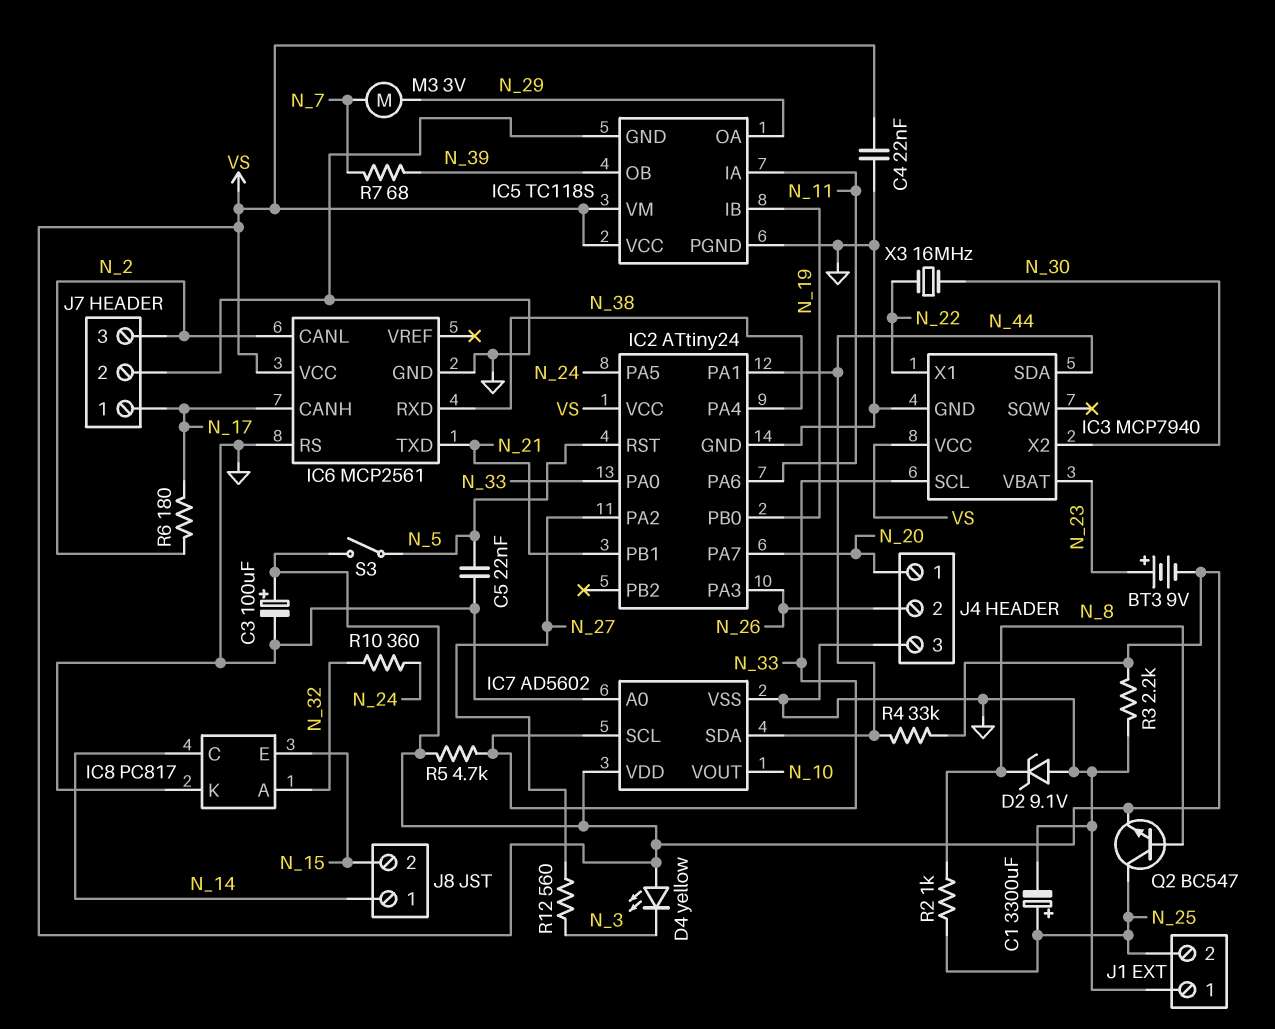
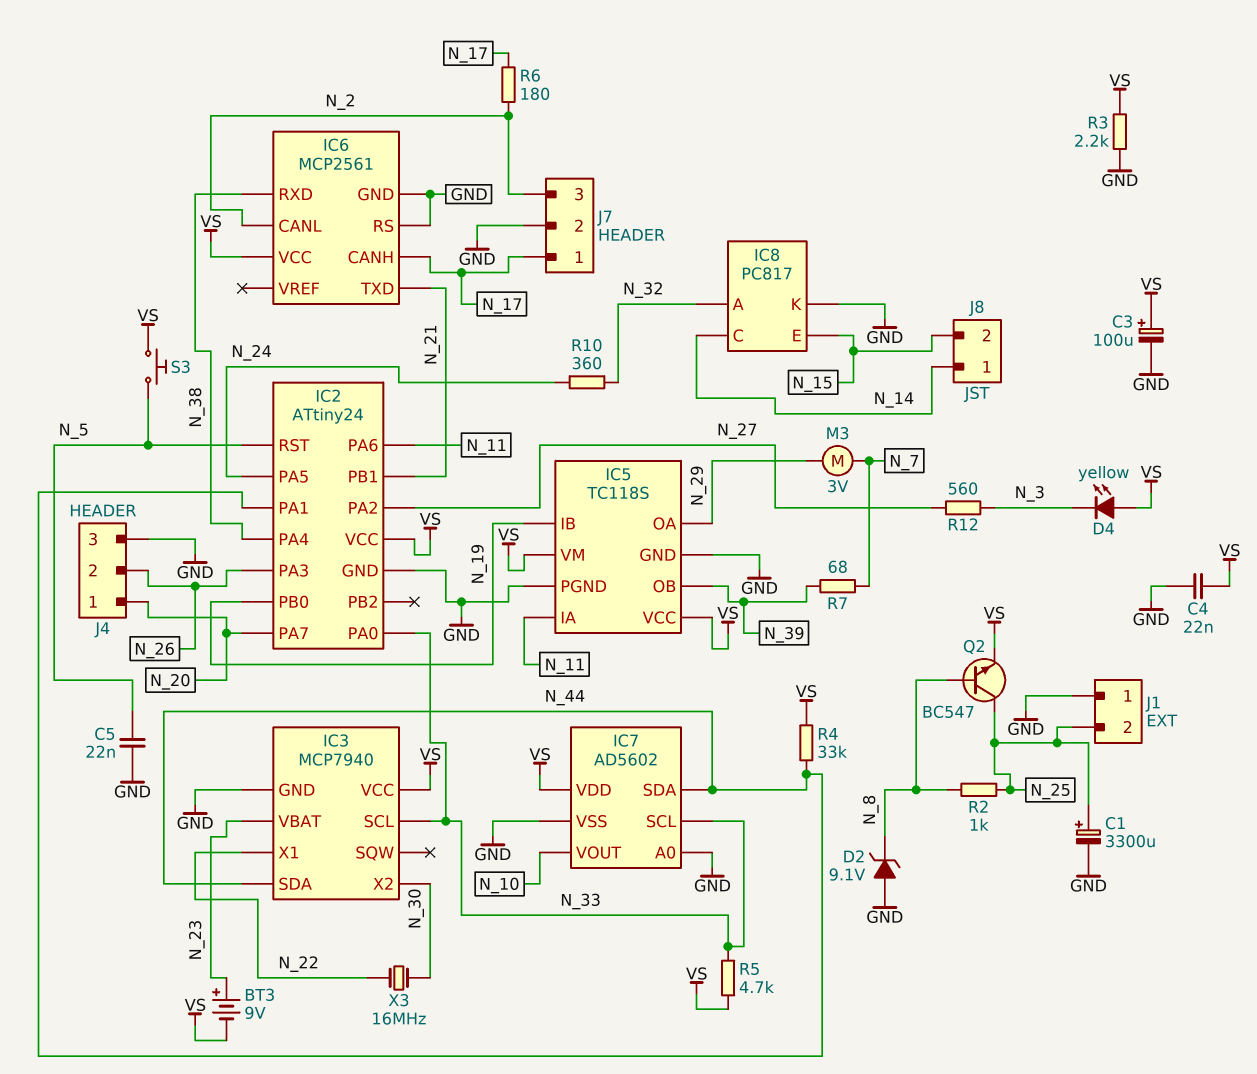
S3: switch (N_5, VS) -> button (N_5, VS)

